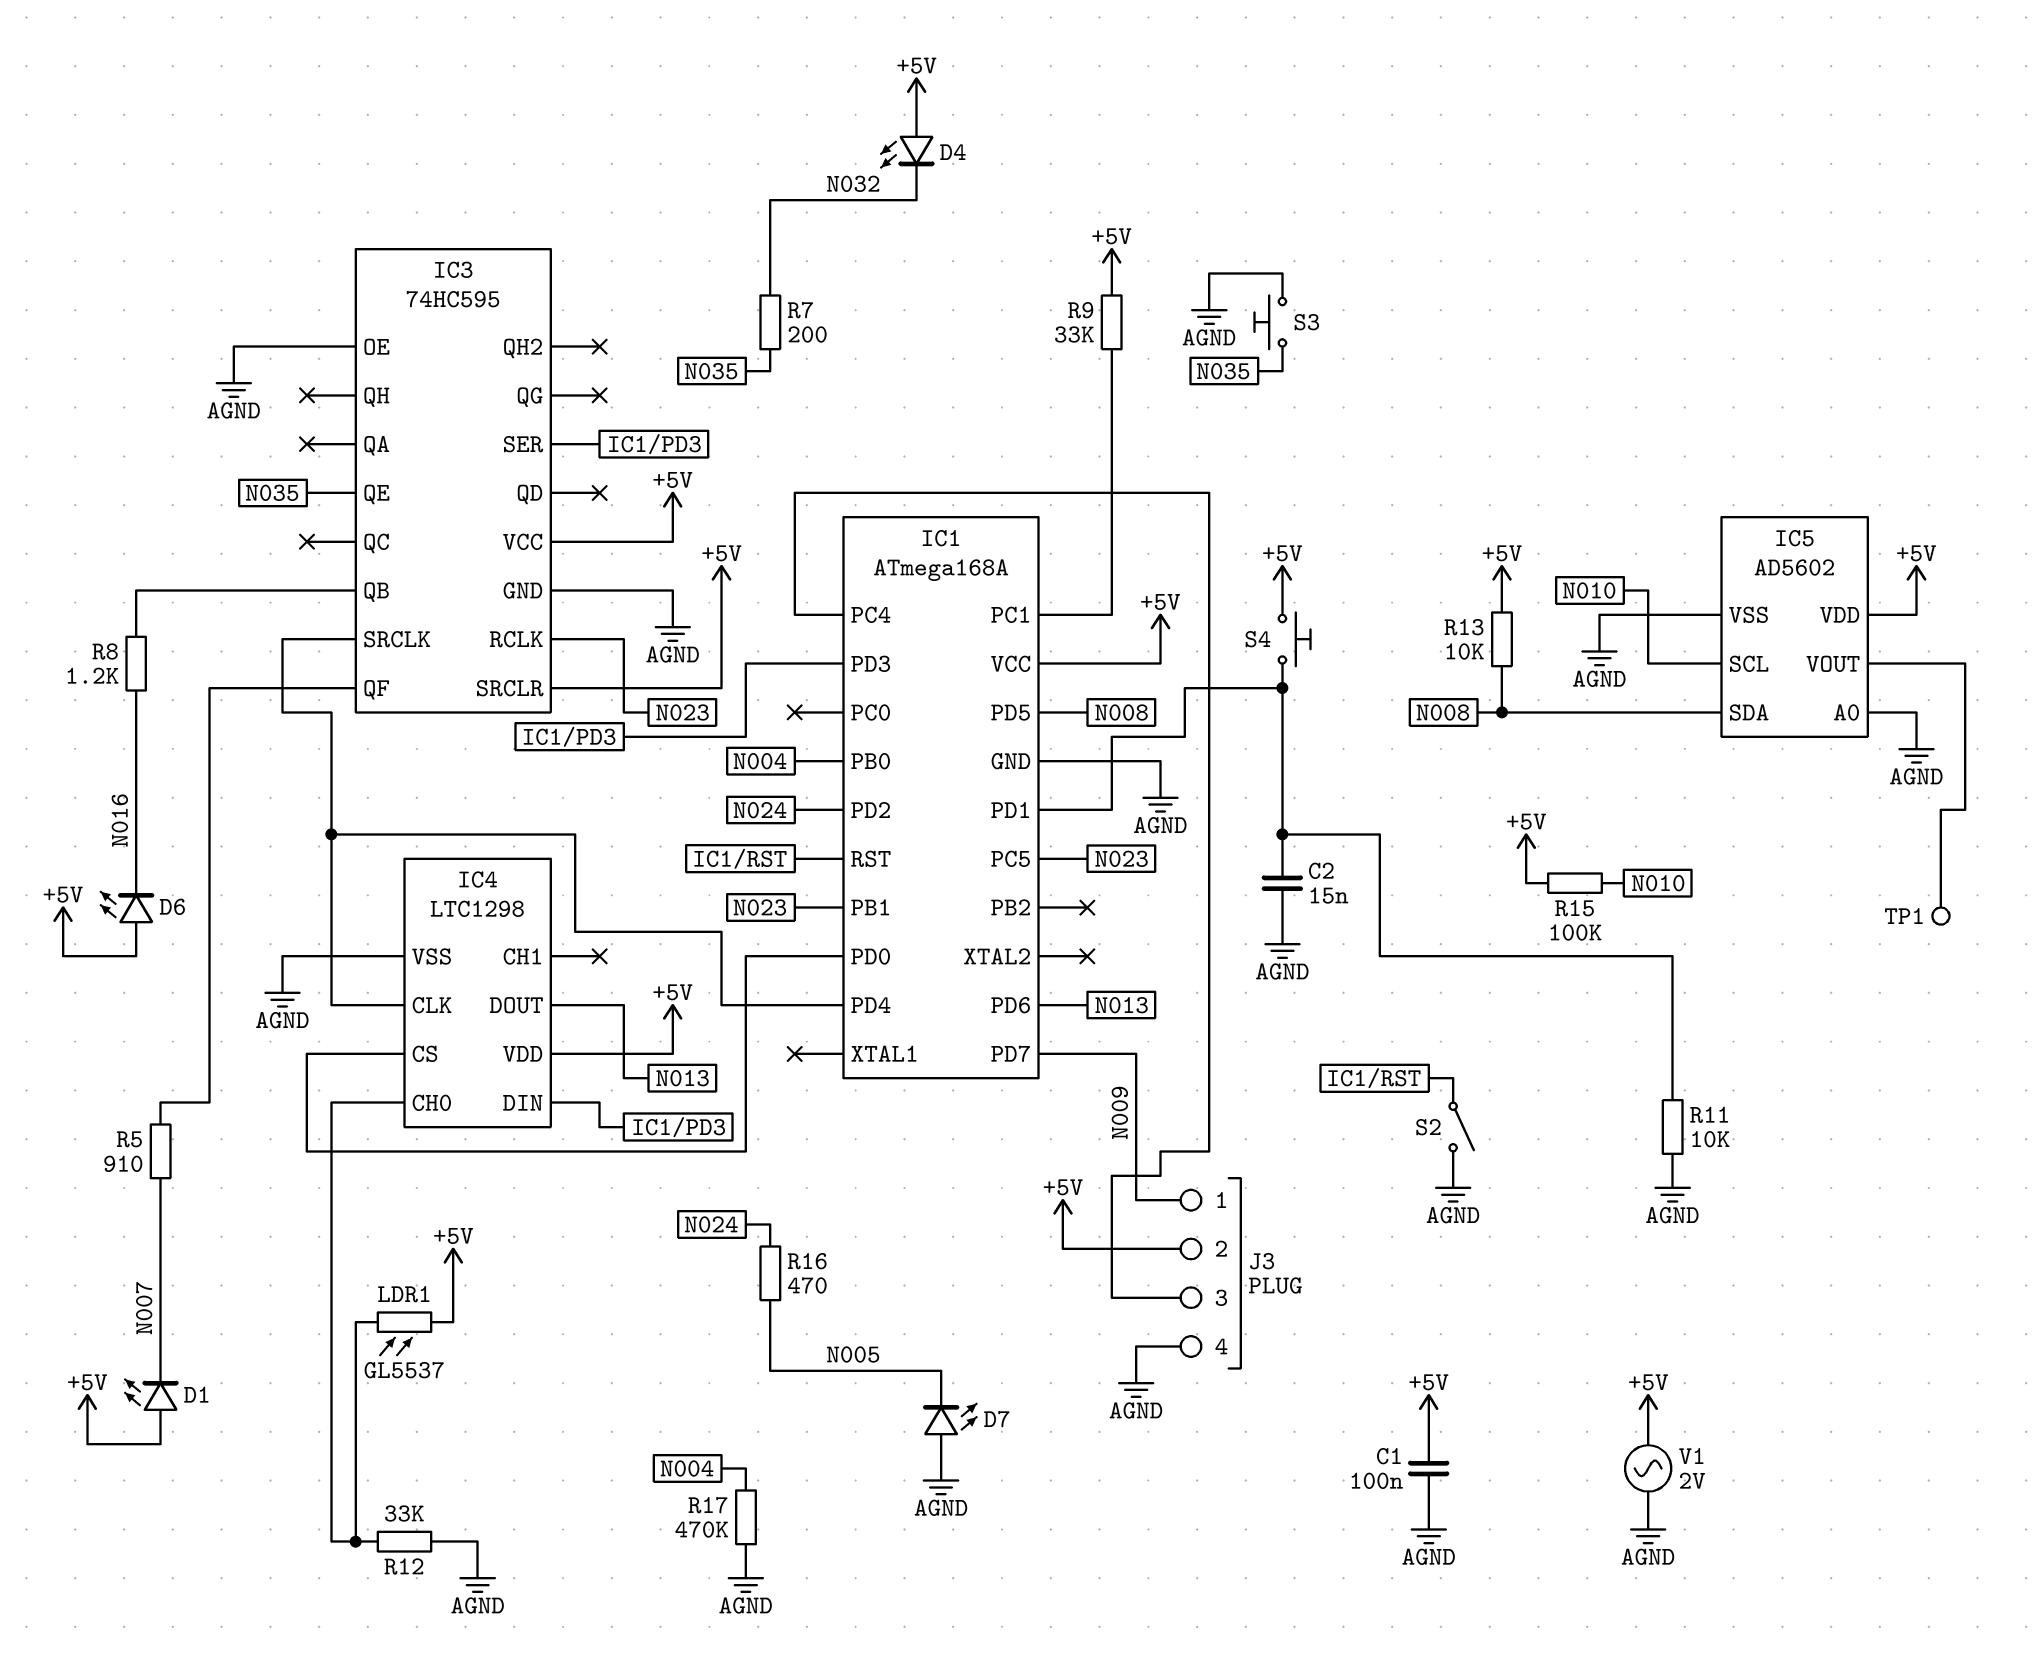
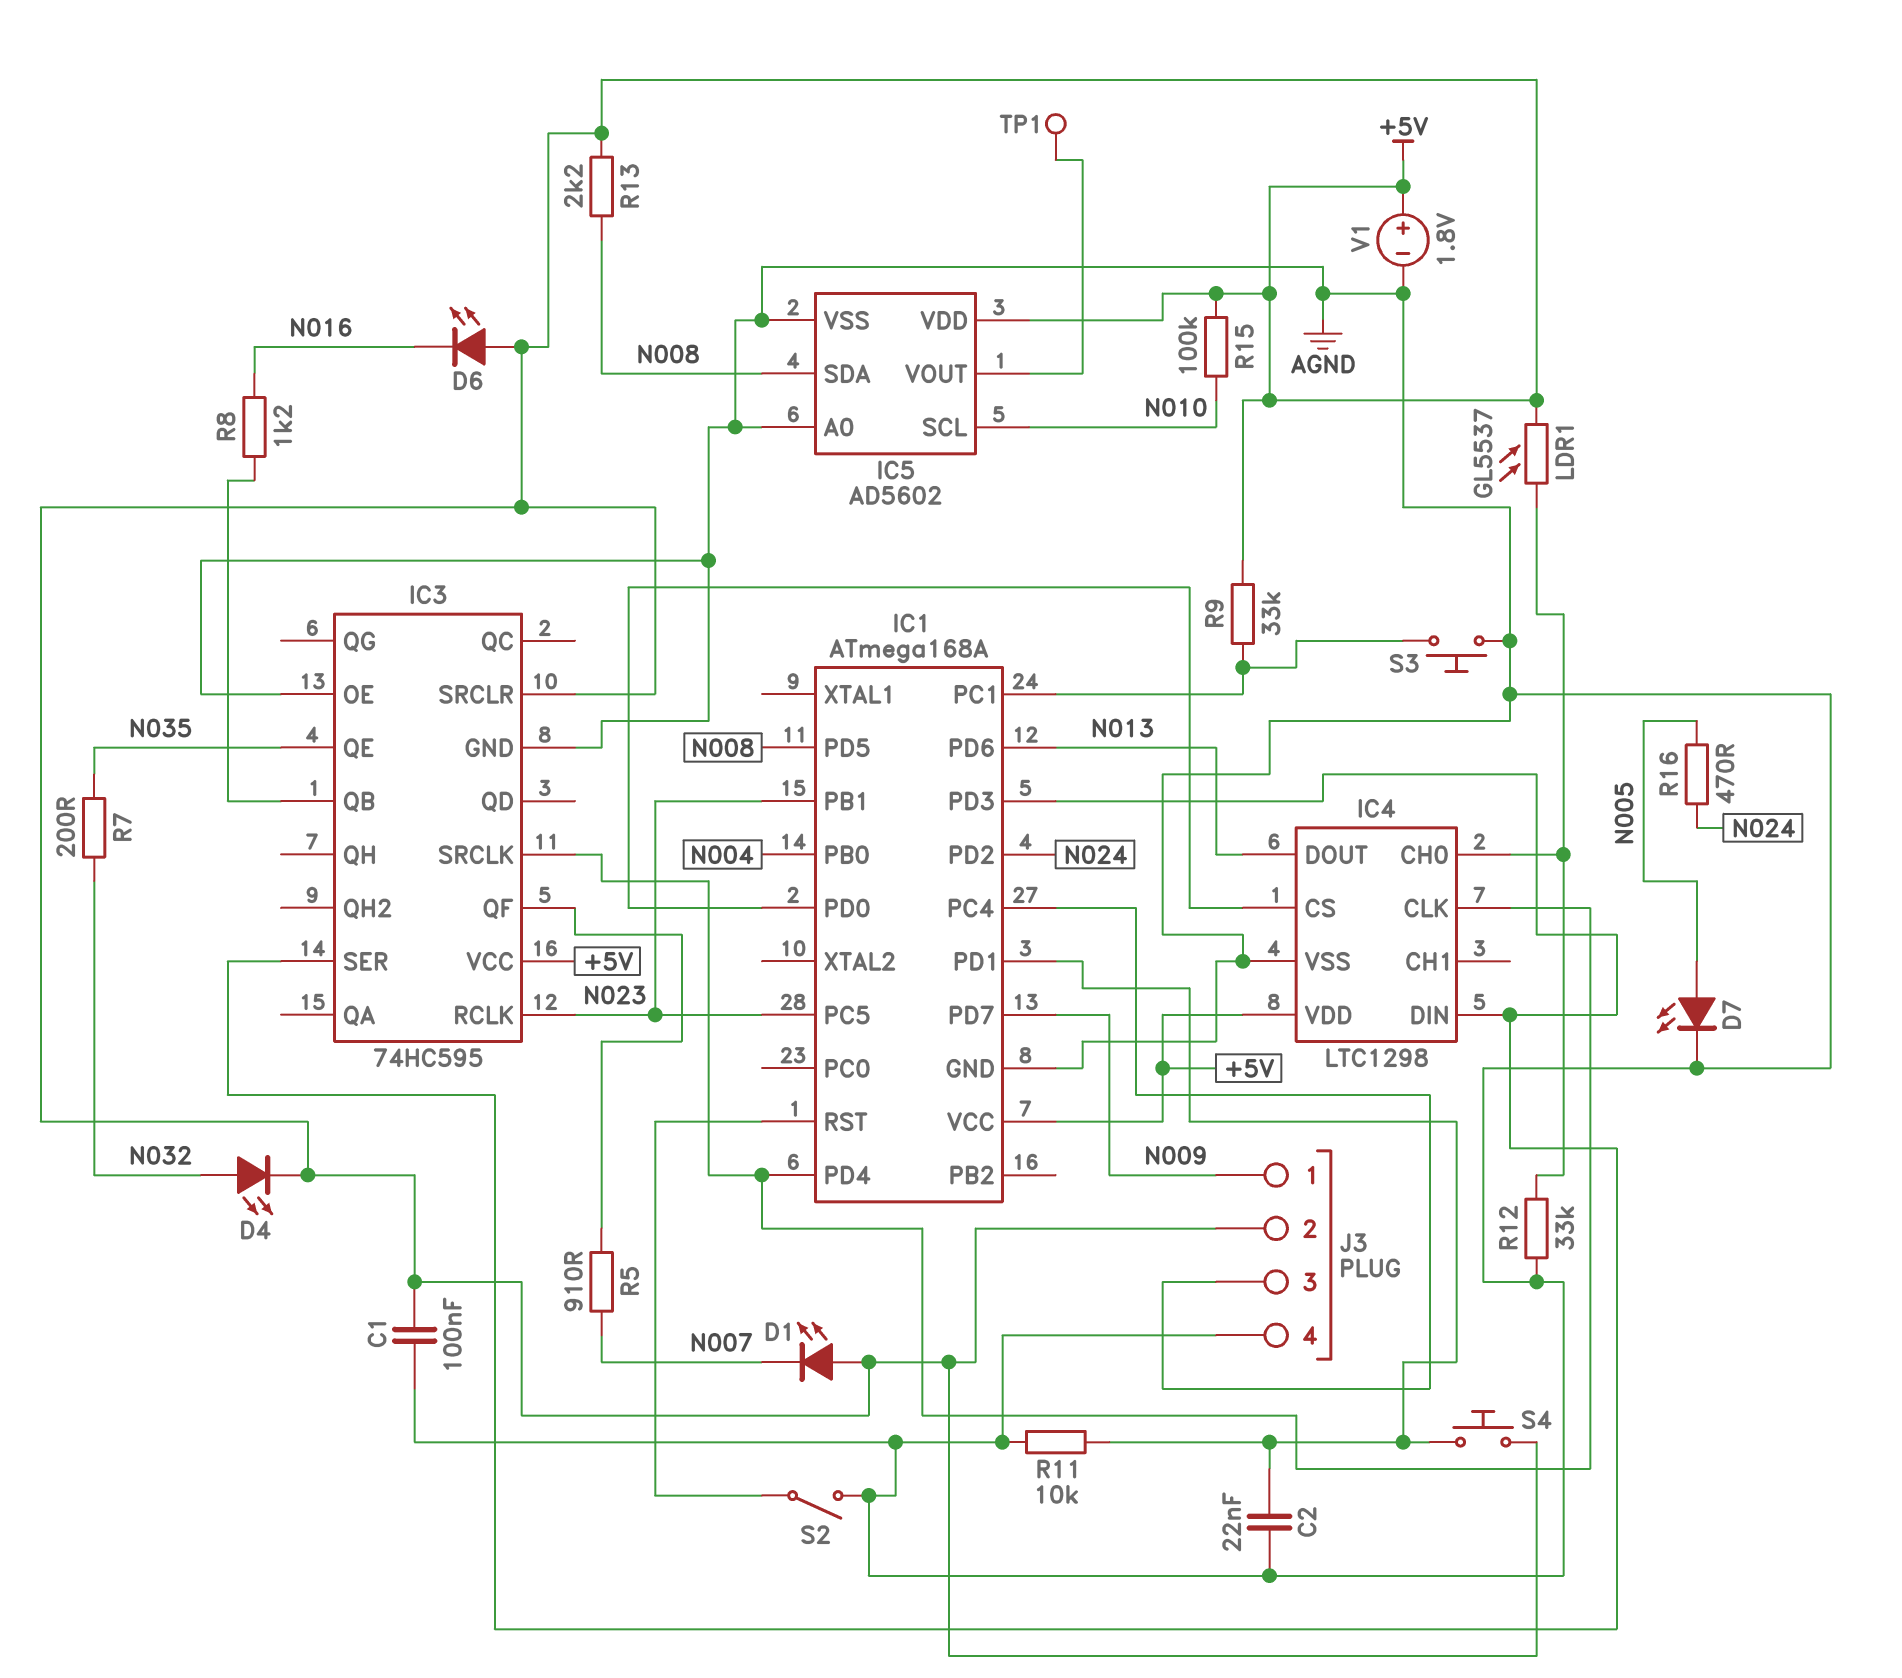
C2: 15nF (AGND, IC1/PD1) -> 22nF (AGND, IC1/PD1)
D4: LED (A +5V, K N032) -> LED (A N032, K +5V)
D7: LED (A AGND, K N005) -> LED (A N005, K AGND)
R13: 10k (+5V, N008) -> 2.2k (+5V, N008)
R17: 470k (AGND, N004) -> none
S3: button (AGND, N035) -> button (AGND, IC1/PC1)
V1: AC 2V (+5V, AGND) -> 1.8V (plus +5V, minus AGND)

